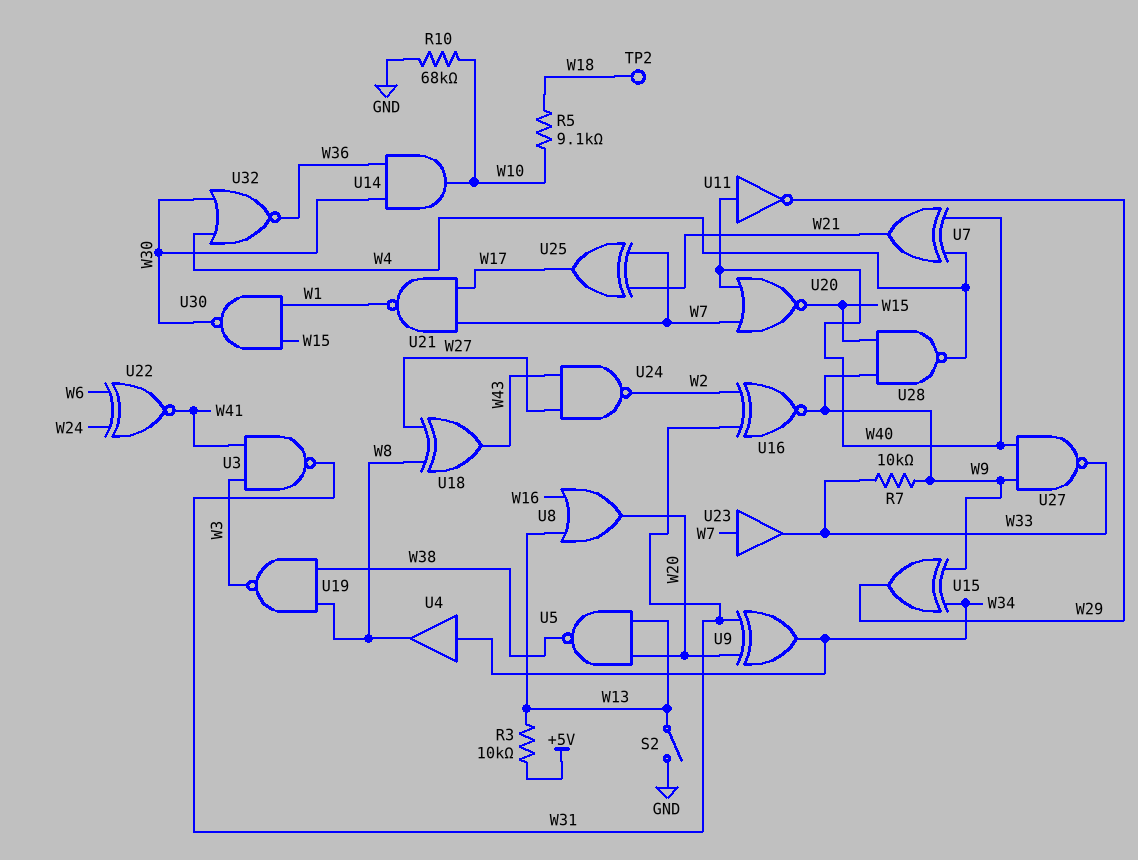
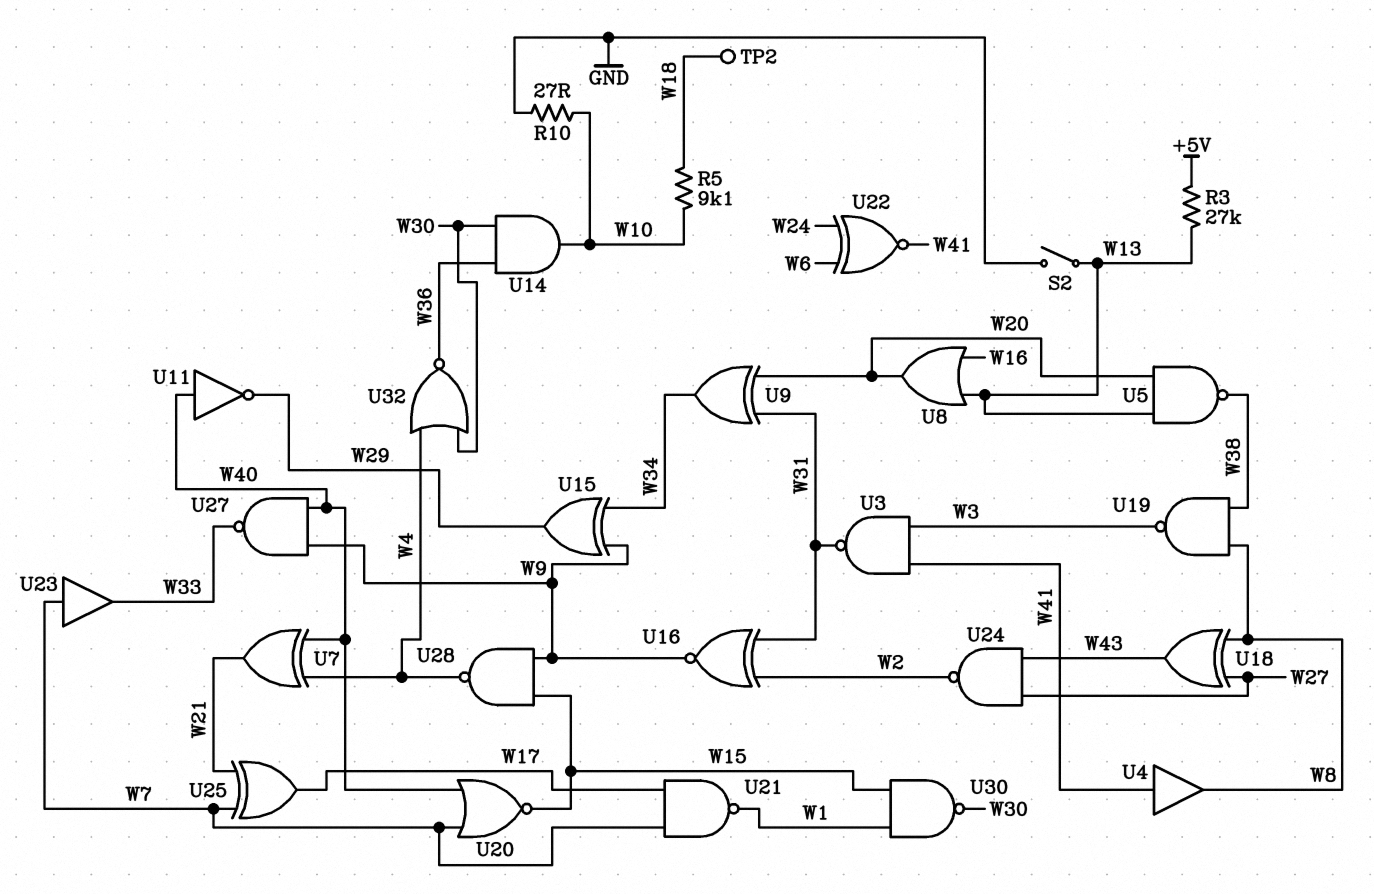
R3: 10k (+5V, W13) -> 27k (+5V, W13)
R7: 10k (W9, W33) -> none
R10: 68k (GND, W10) -> 27 (GND, W10)
U4: buffer (in W34, out W8) -> buffer (in W41, out W8)

